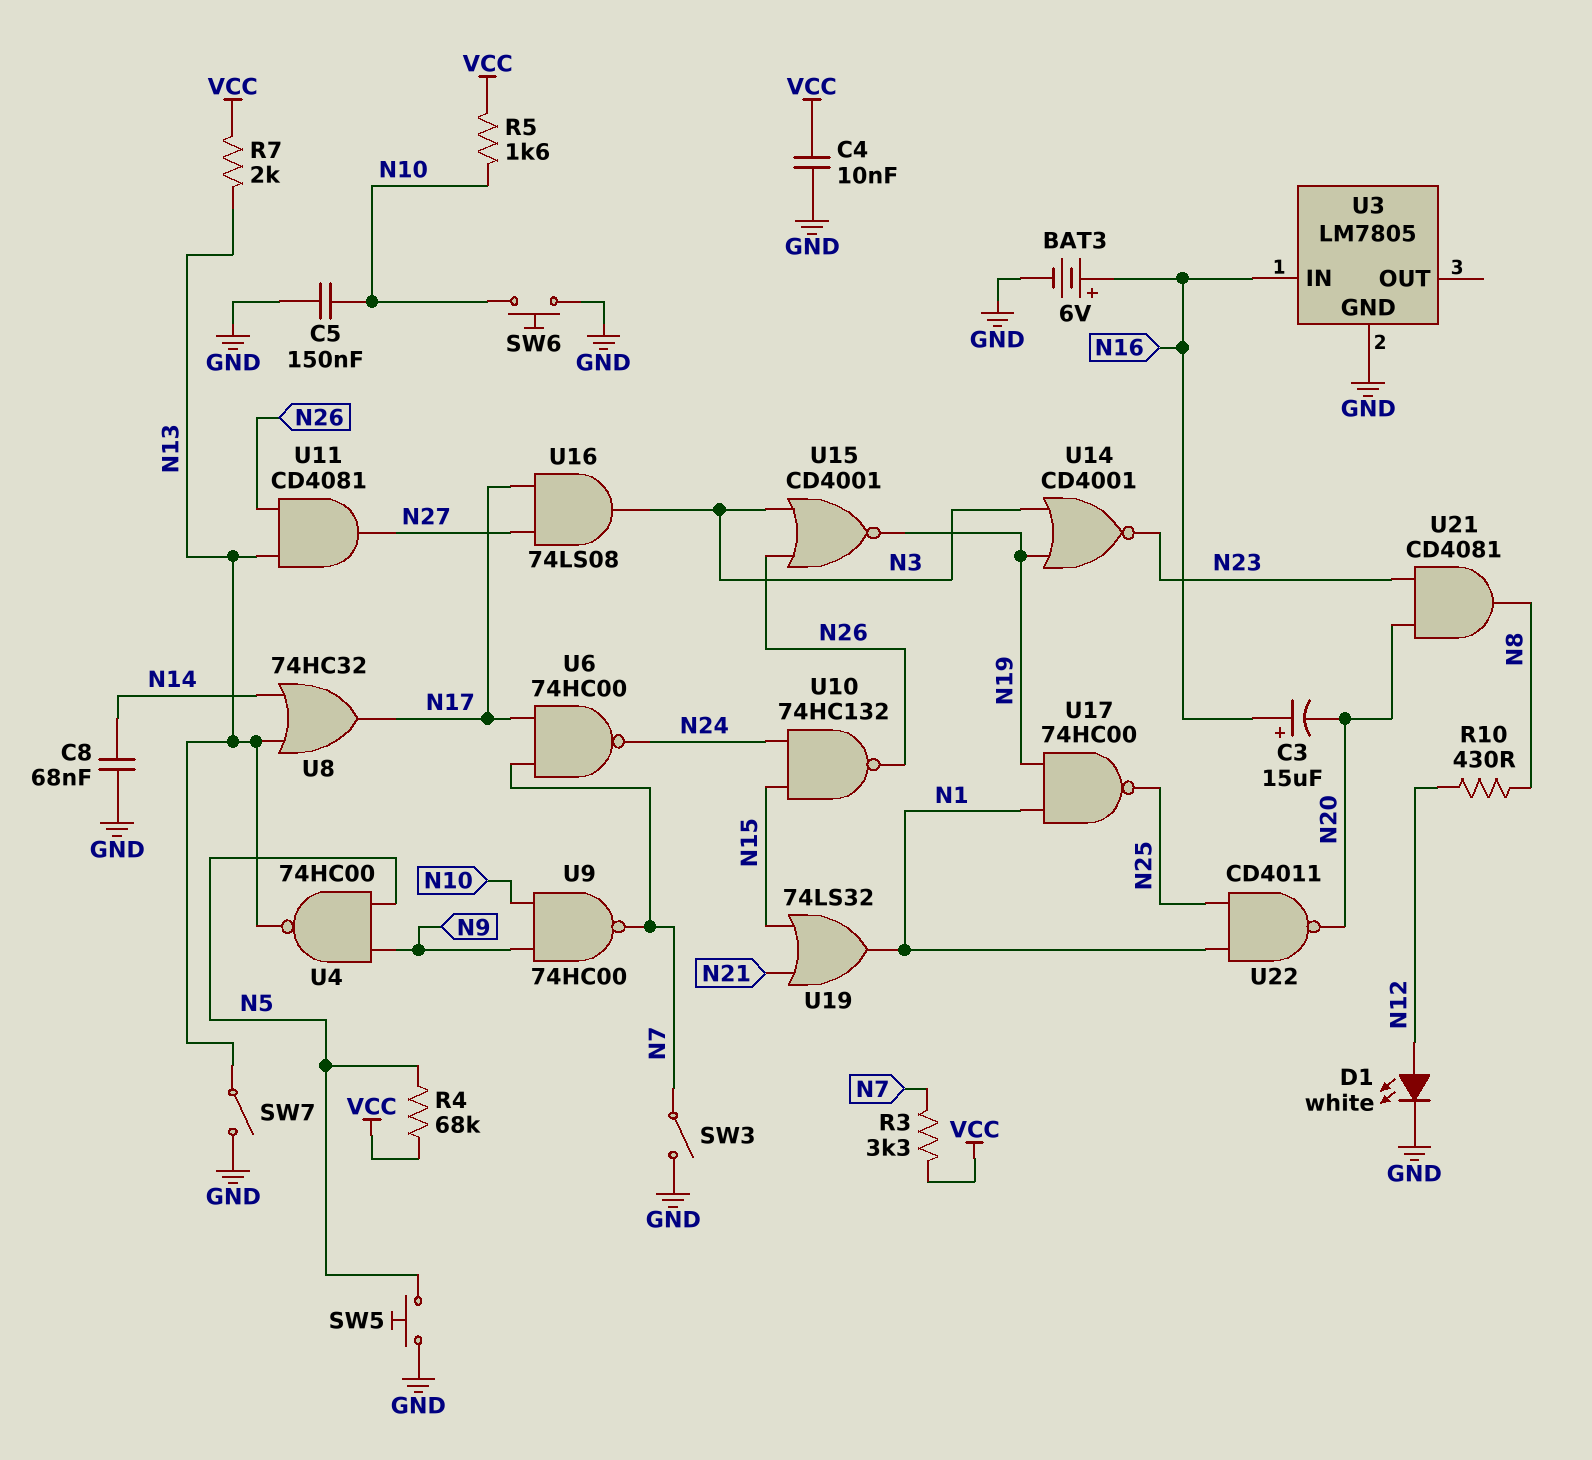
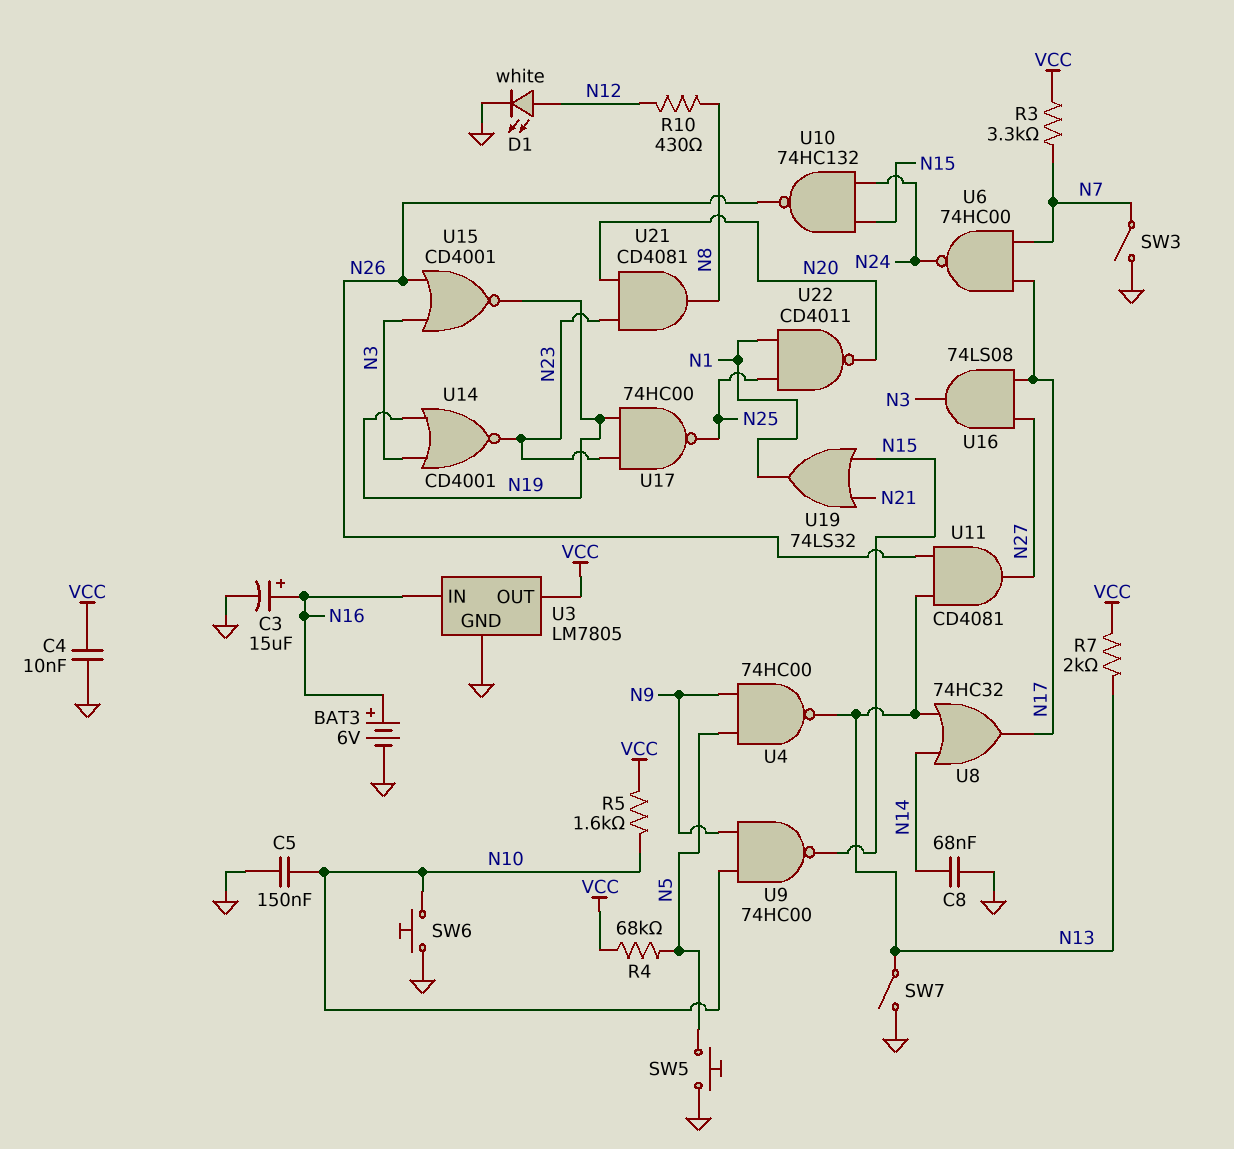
C3: 15uF (plus N16, minus N20) -> 15uF (plus N16, minus GND)
U3 pin OUT: none -> VCC
U9: NAND 74HC00 (in N9, in N10, out N7) -> NAND 74HC00 (in N9, in N10, out N15)
U17: NAND 74HC00 (in N1, in N19, out N25) -> NAND 74HC00 (in N19, in N23, out N25)

